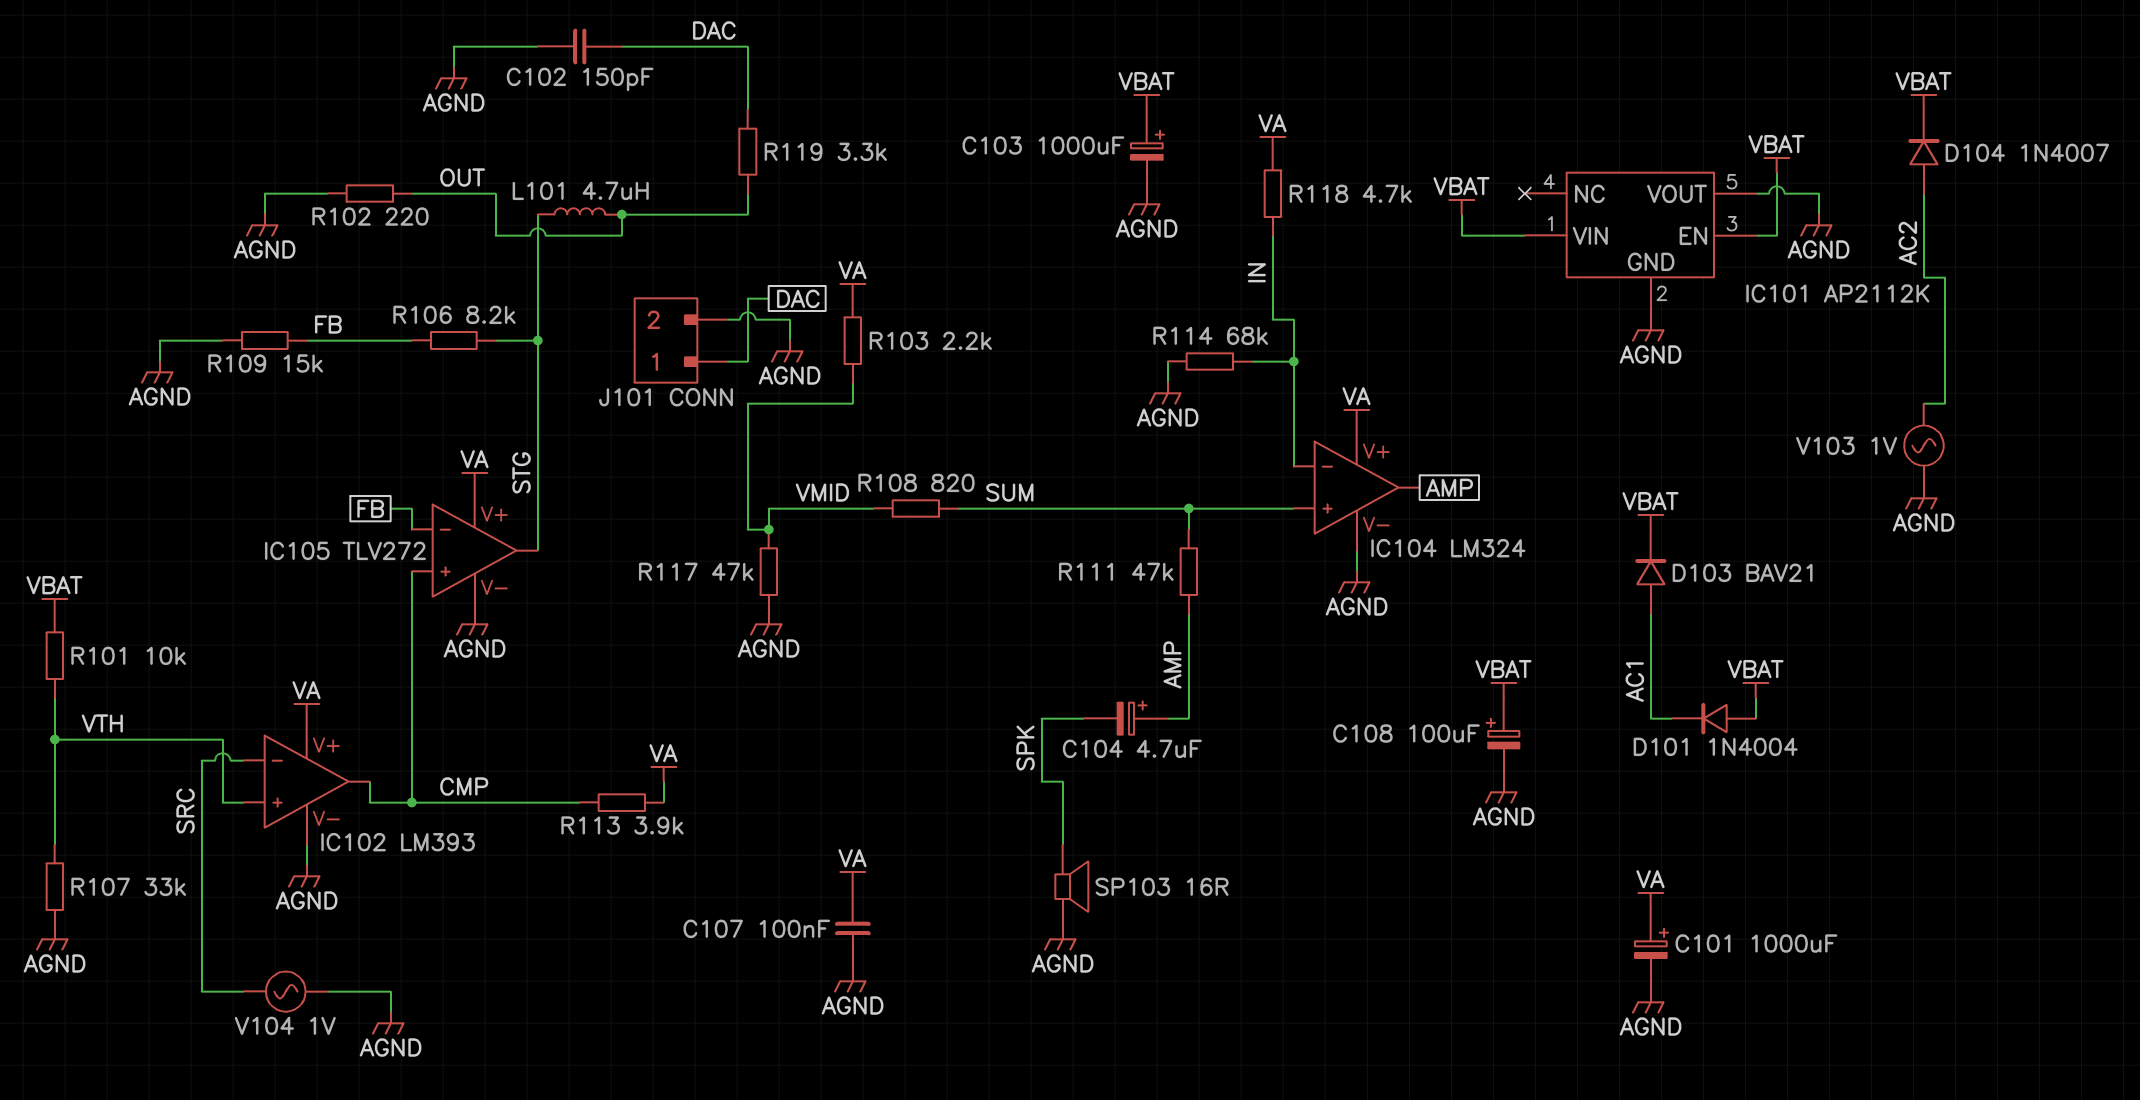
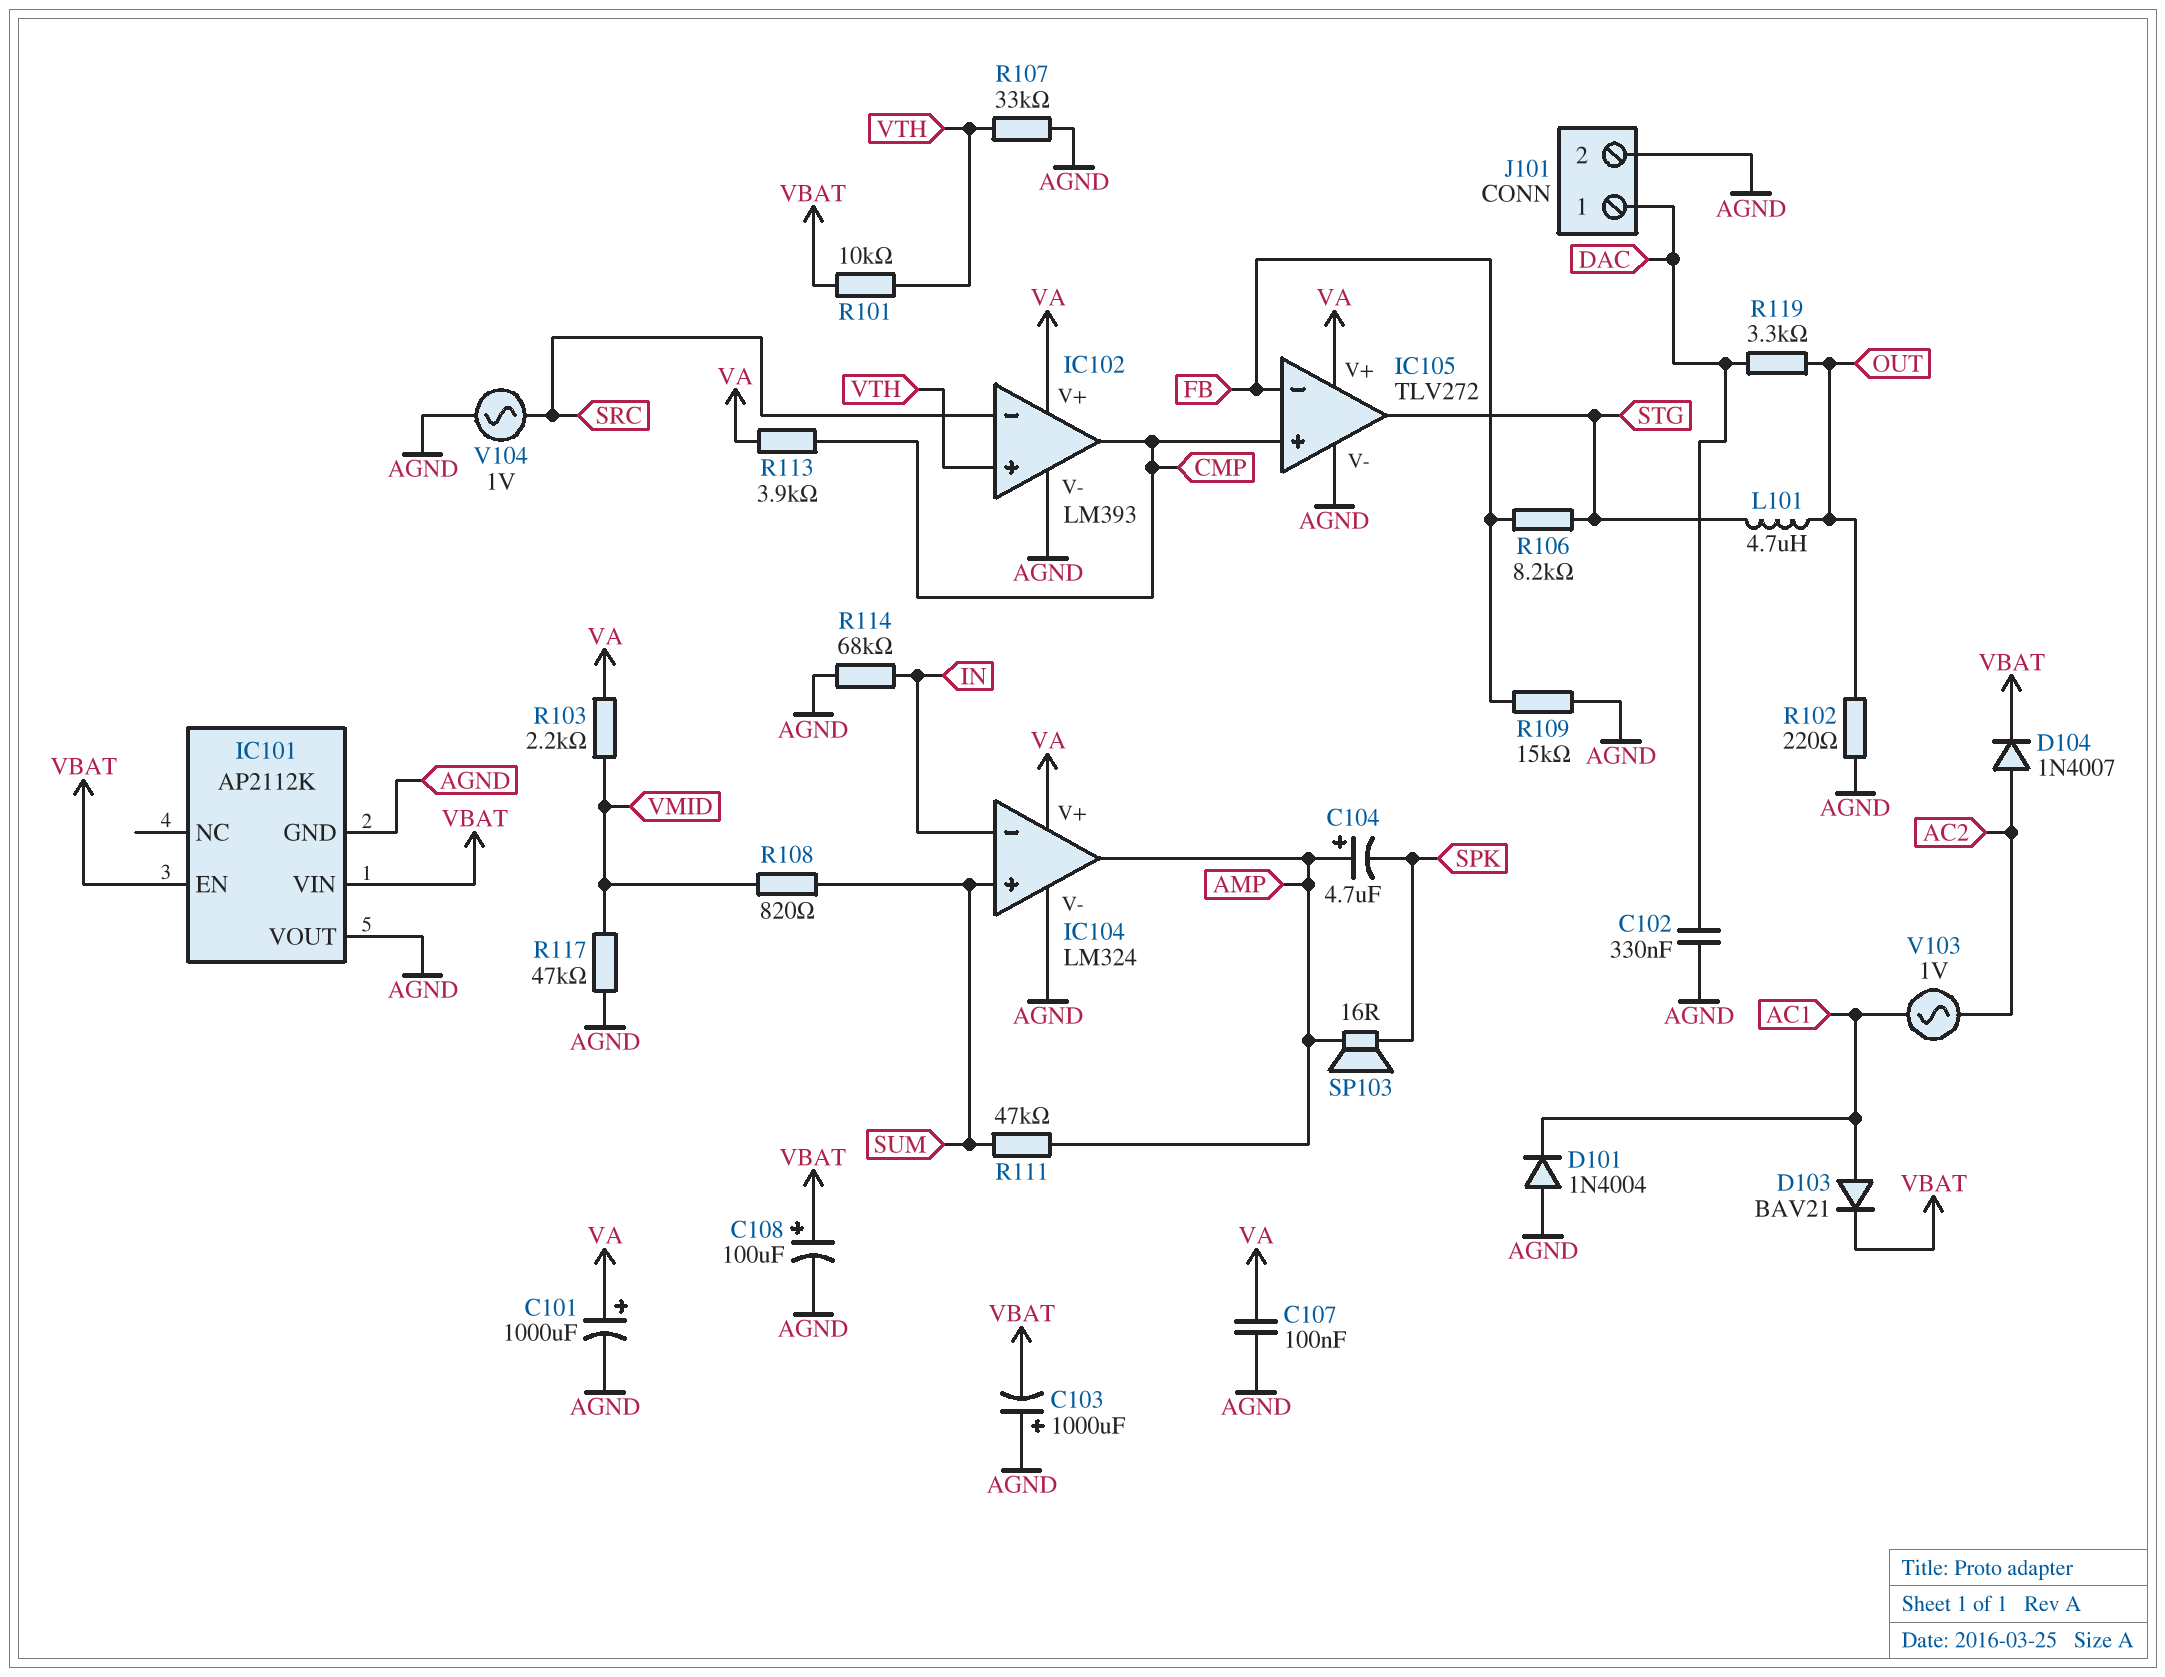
C102: 150pF (AGND, DAC) -> 330nF (AGND, DAC)
C103: 1000uF (plus VBAT, minus AGND) -> 1000uF (plus AGND, minus VBAT)
D101: diode 1N4004 (A VBAT, K AC1) -> diode 1N4004 (A AGND, K AC1)
R118: 4.7k (IN, VA) -> none
SP103: speaker 16R (AGND, SPK) -> speaker 16R (AMP, SPK)
V103: AC 1V (AC2, AGND) -> AC 1V (AC1, AC2)

